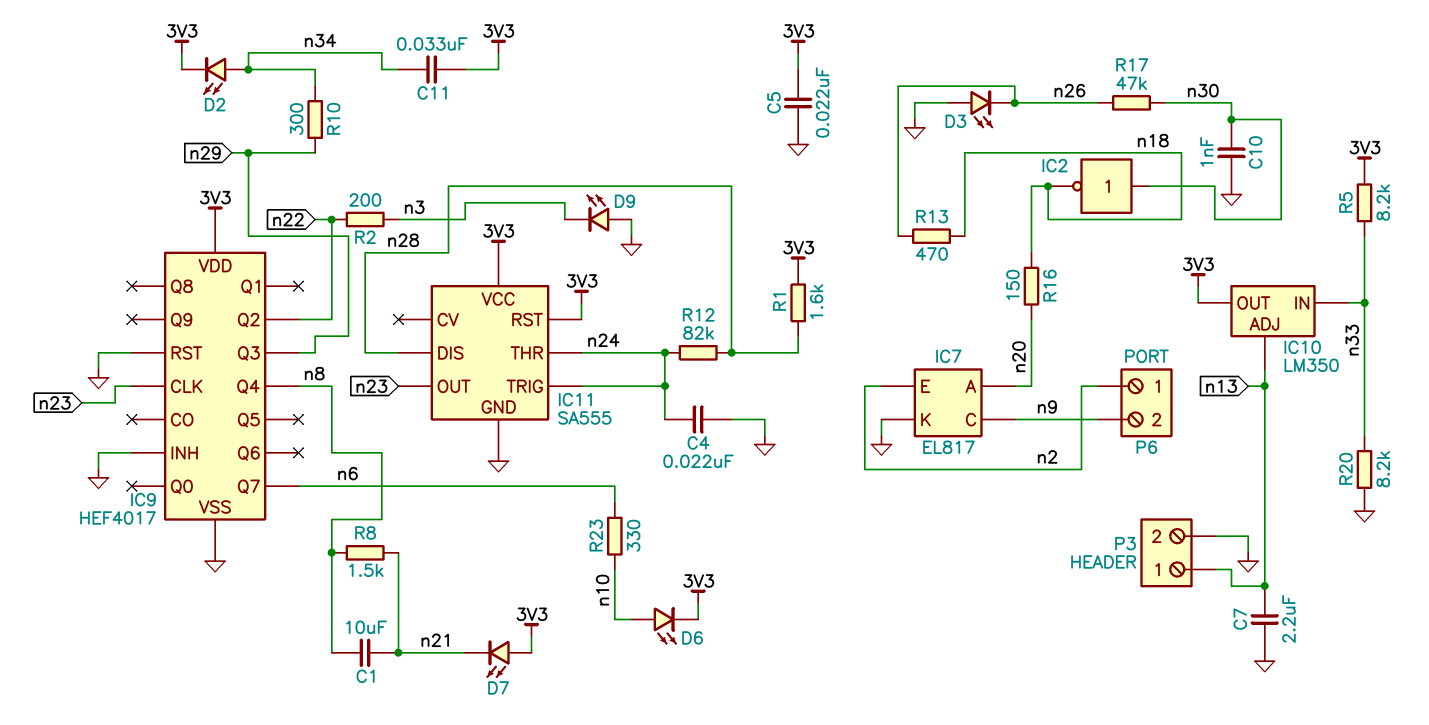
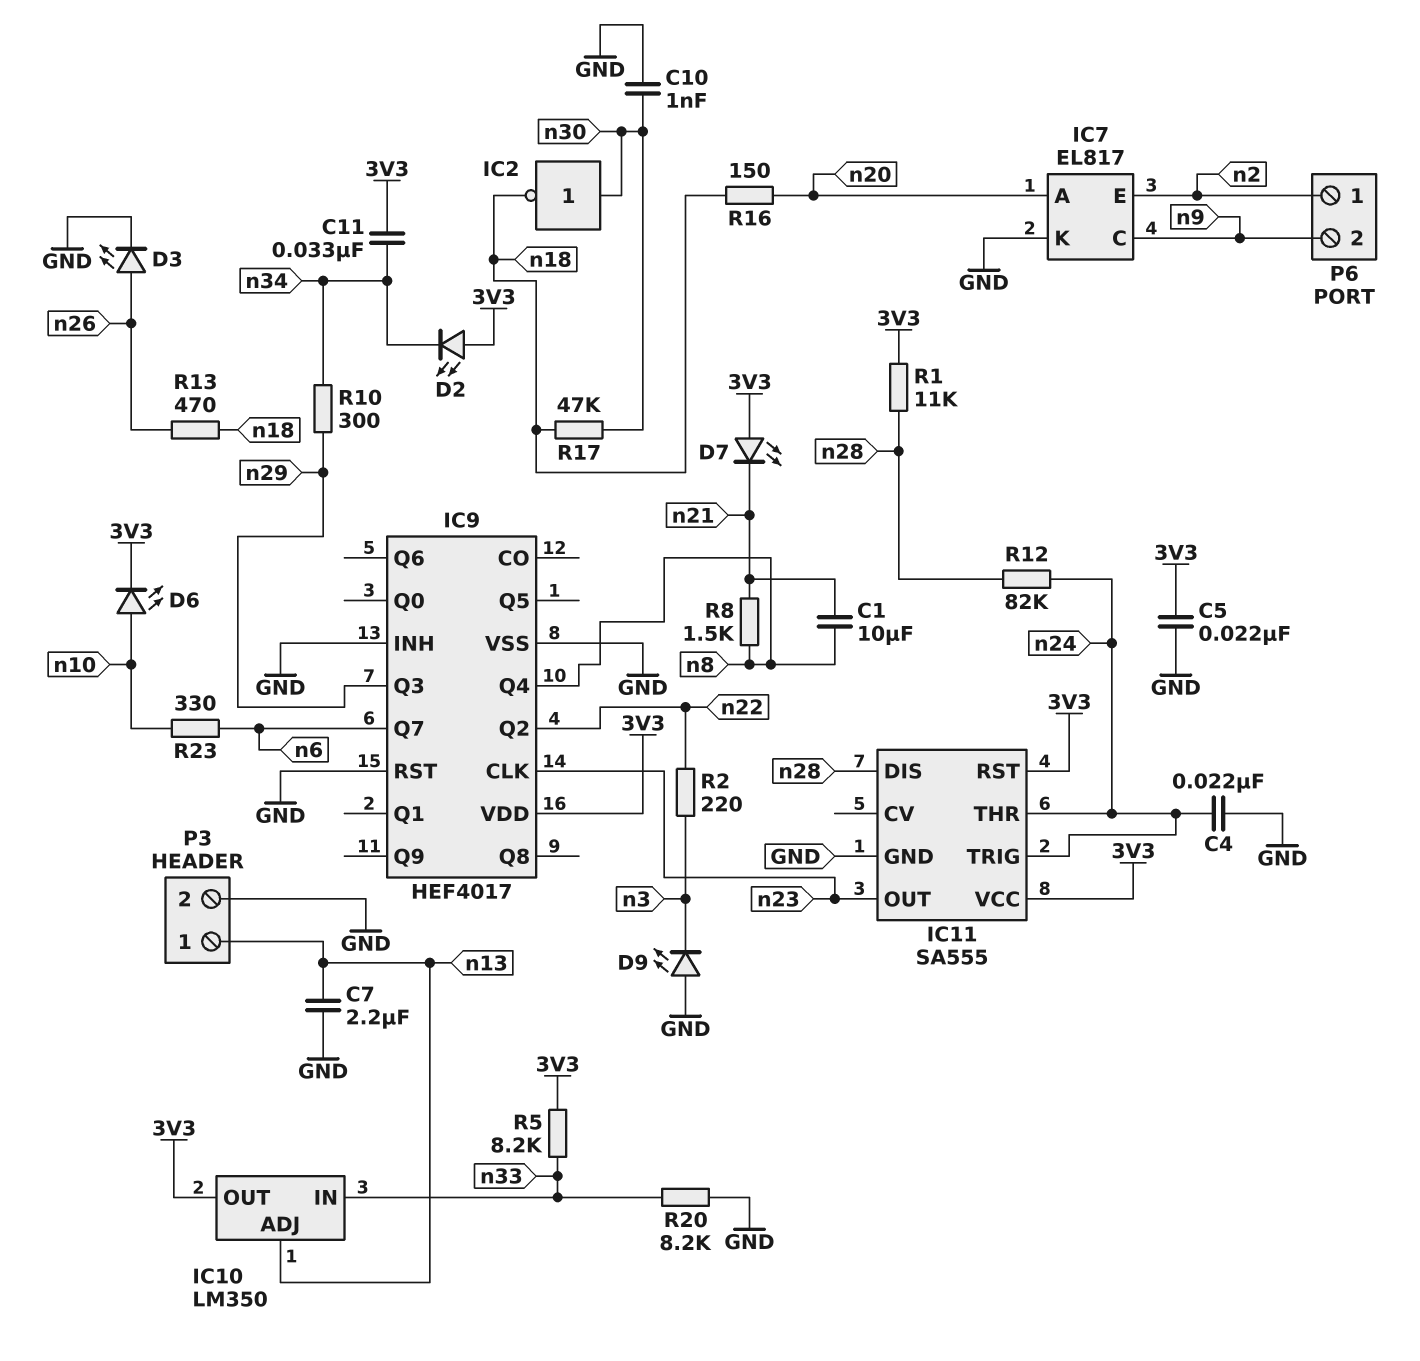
D2: LED (A n34, K 3V3) -> LED (A 3V3, K n34)
D3: LED (A GND, K n26) -> LED (A n26, K GND)
R1: 1.6k (3V3, n28) -> 11k (3V3, n28)
R2: 200 (n3, n22) -> 220 (n3, n22)
R17: 47k (n26, n30) -> 47k (n18, n30)

